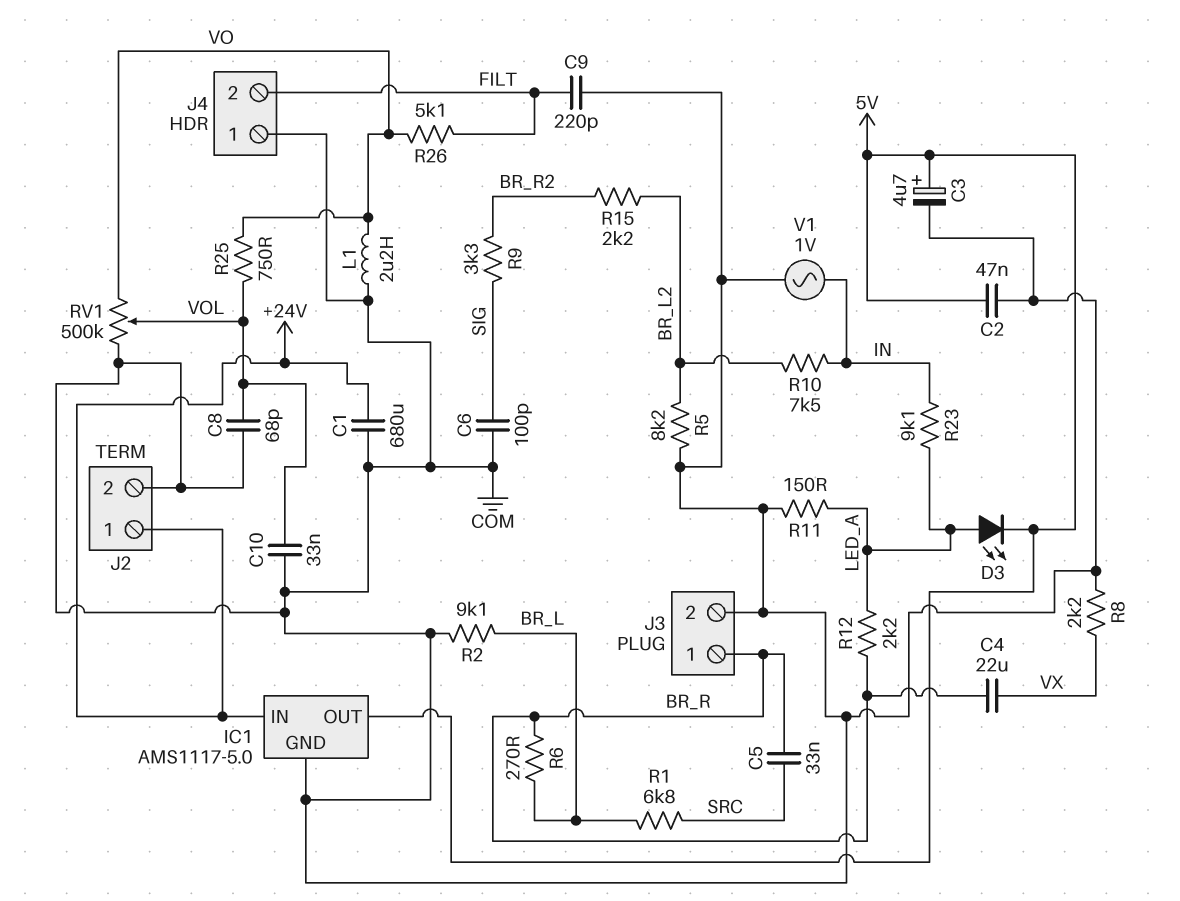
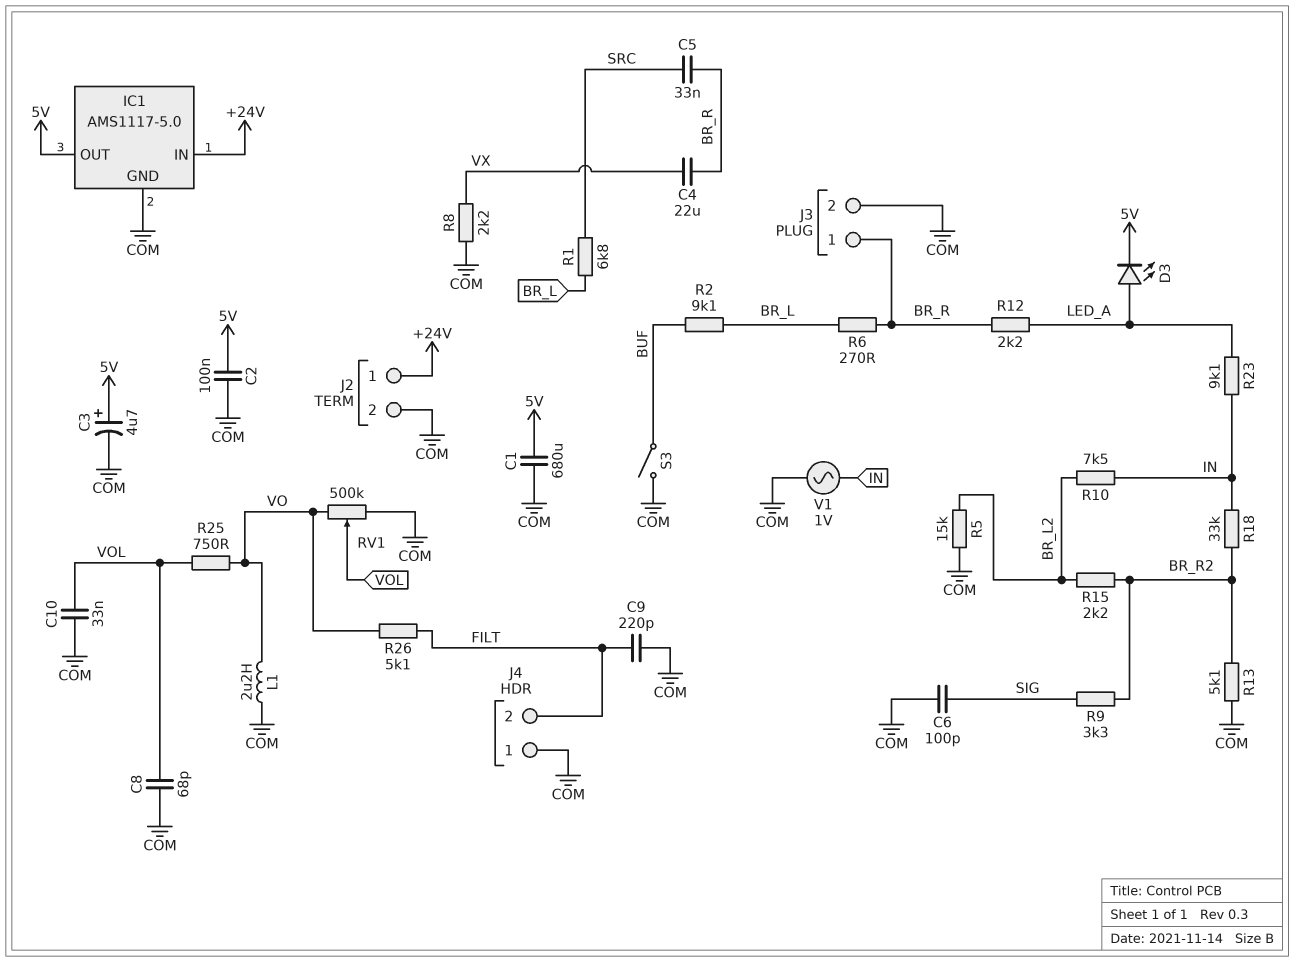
C1: 680uF (+24V, COM) -> 680uF (5V, COM)
C2: 47nF (5V, COM) -> 100nF (5V, COM)
R2: 9.1k (BR_L, COM) -> 9.1k (BR_L, BUF)
R5: 8.2k (BR_L2, COM) -> 15k (BR_L2, COM)
R11: 150 (COM, LED_A) -> none
R13: none -> 5.1k (BR_R2, COM)
R18: none -> 33k (BR_R2, IN)
S3: none -> switch (BUF, COM)

